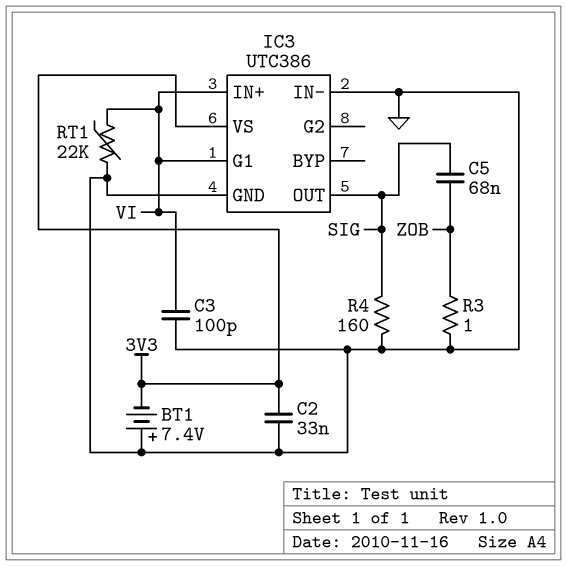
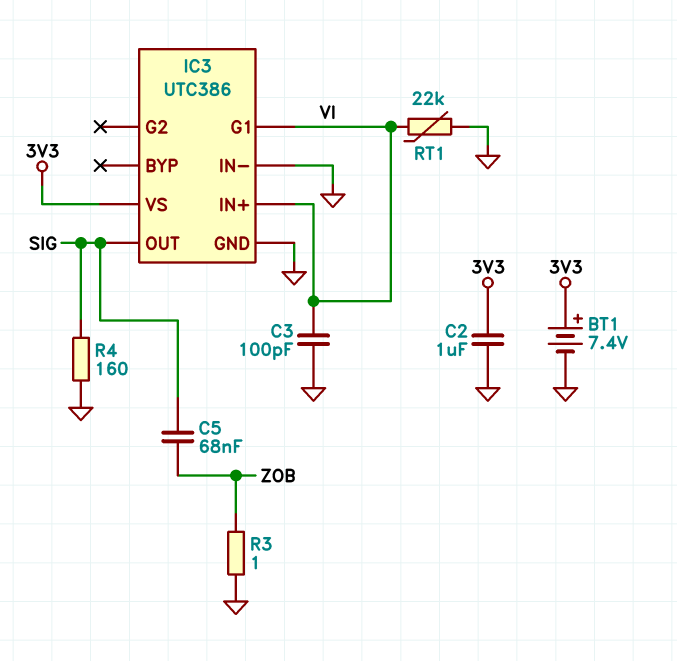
BT1: 7.4V (plus GND, minus 3V3) -> 7.4V (plus 3V3, minus GND)
C2: 33nF (3V3, GND) -> 1uF (3V3, GND)

